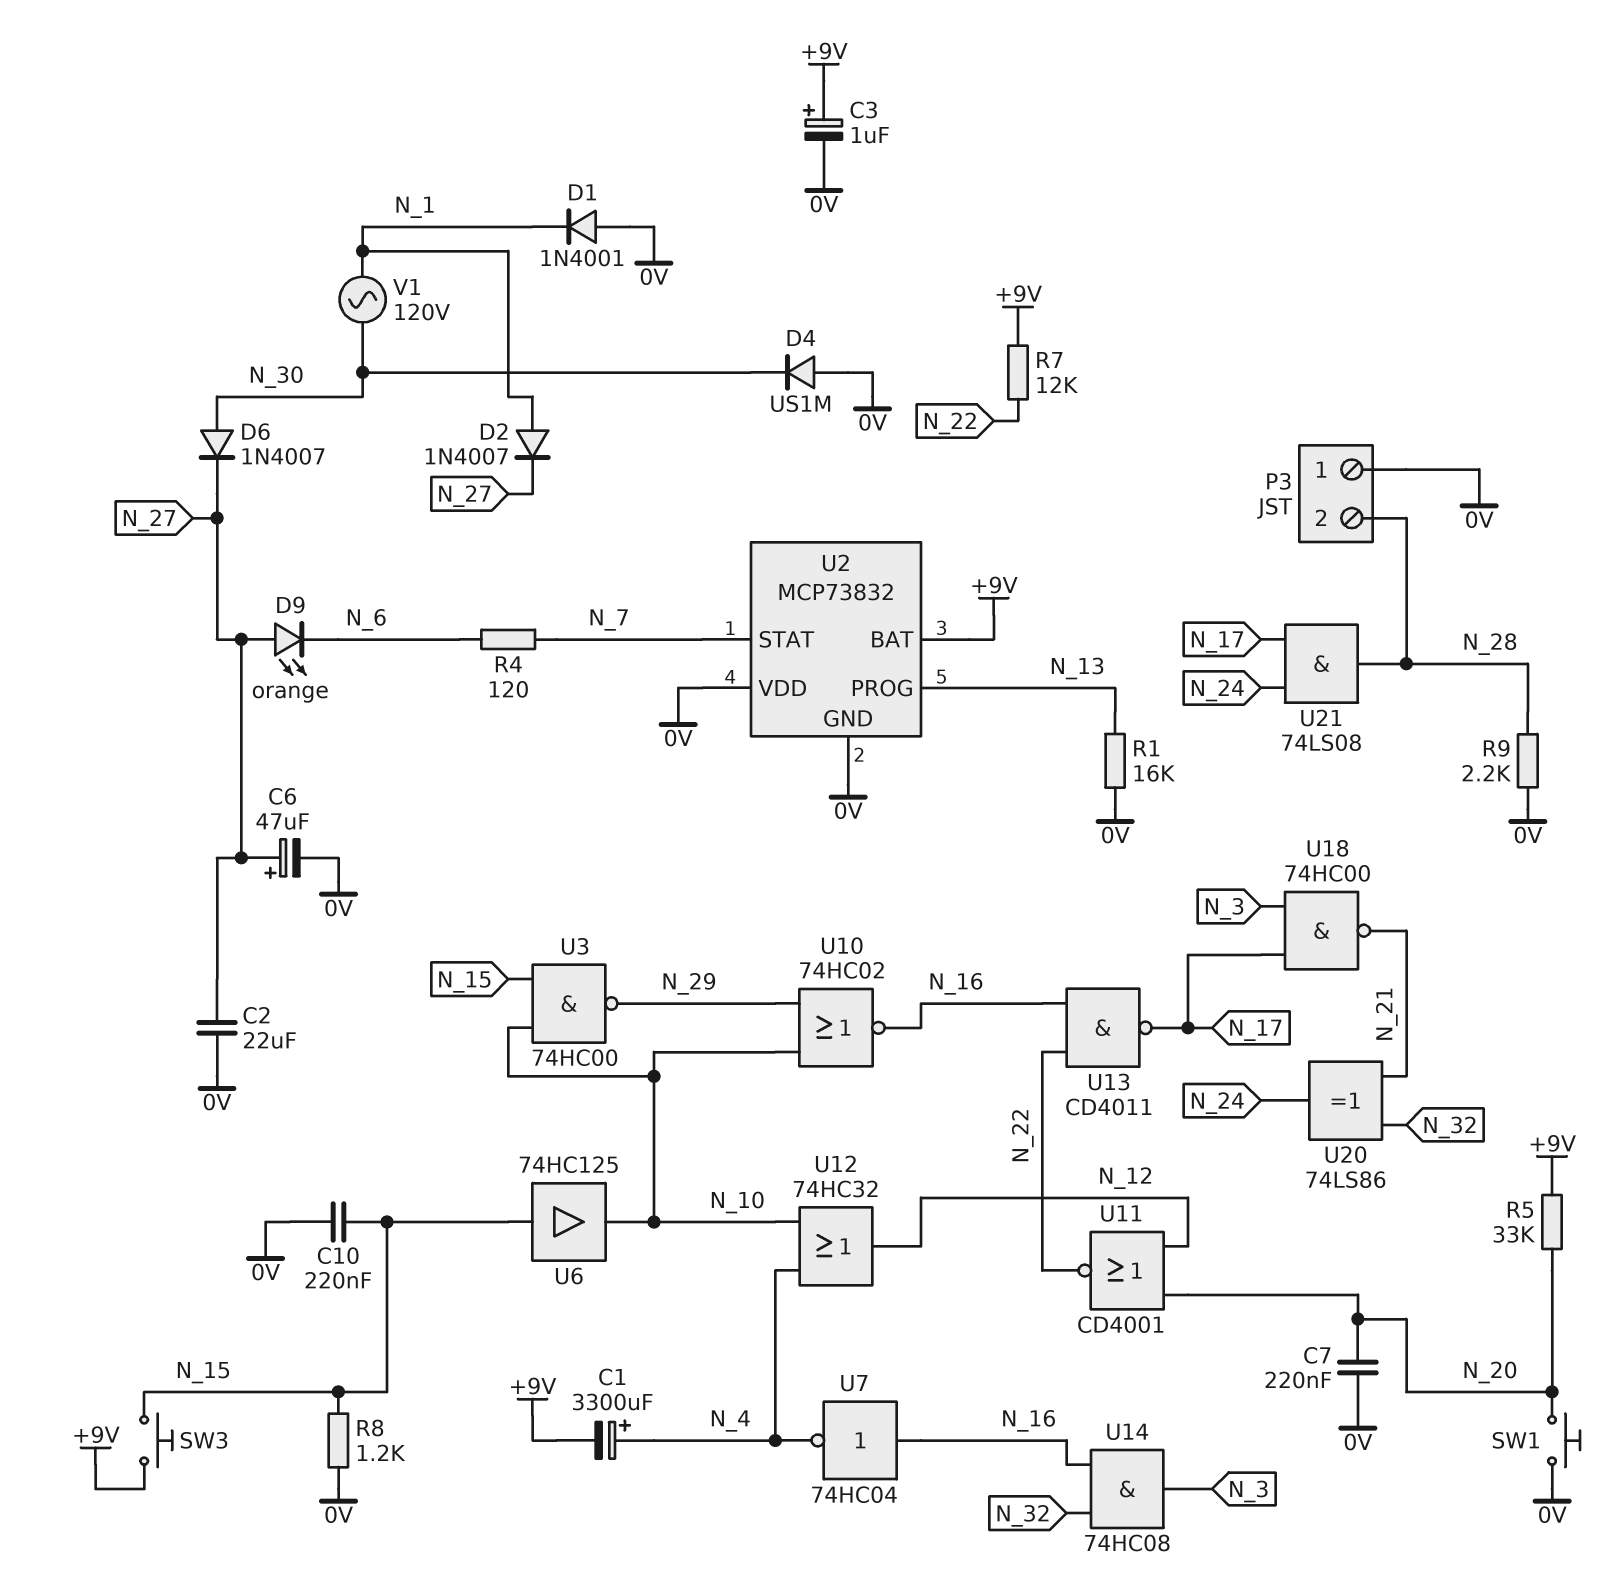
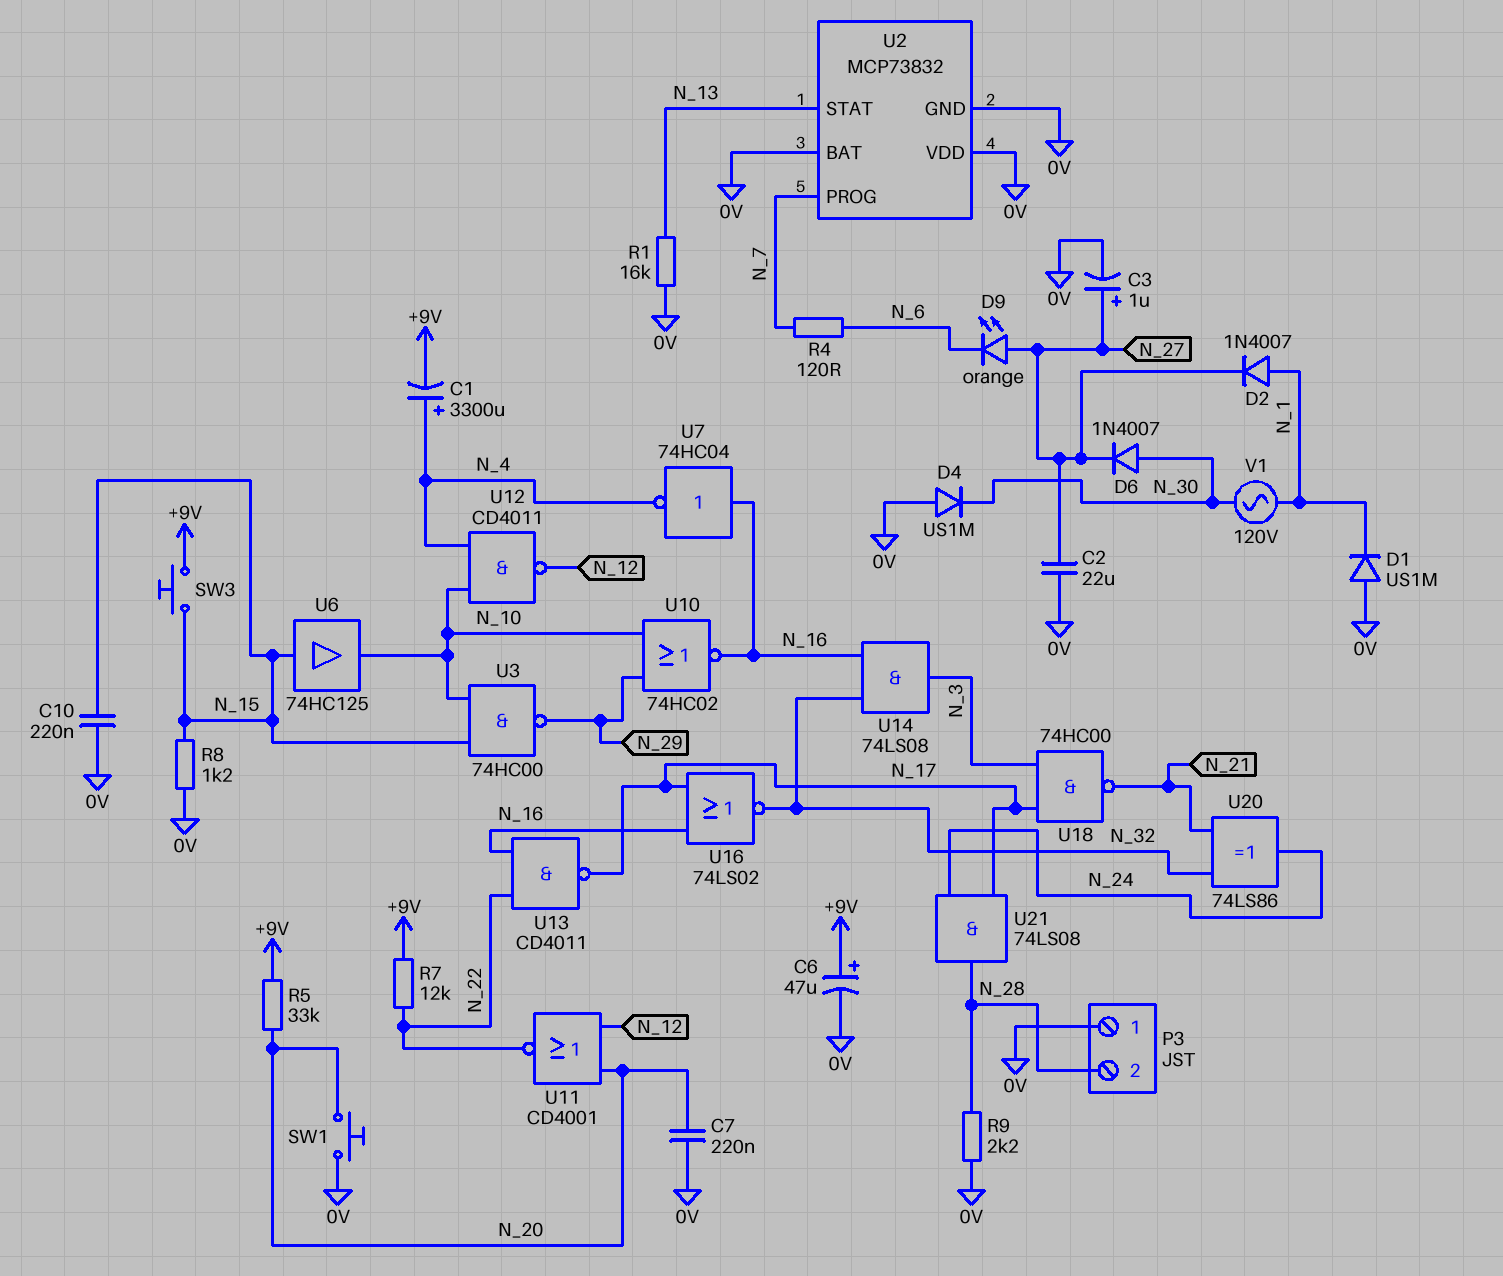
C3: 1uF (plus +9V, minus 0V) -> 1uF (plus N_27, minus 0V)
C6: 47uF (plus N_27, minus 0V) -> 47uF (plus +9V, minus 0V)
D1: diode 1N4001 (A 0V, K N_1) -> diode US1M (A 0V, K N_1)
U2 pin BAT: +9V -> 0V
U2 pin PROG: N_13 -> N_7
U2 pin STAT: N_7 -> N_13
U12: OR 74HC32 (in N_4, in N_10, out N_12) -> NAND CD4011 (in N_4, in N_10, out N_12)
U14: AND 74HC08 (in N_16, in N_32, out N_3) -> AND 74LS08 (in N_16, in N_32, out N_3)
U16: none -> NOR 74LS02 (in N_16, in N_17, out N_32)

